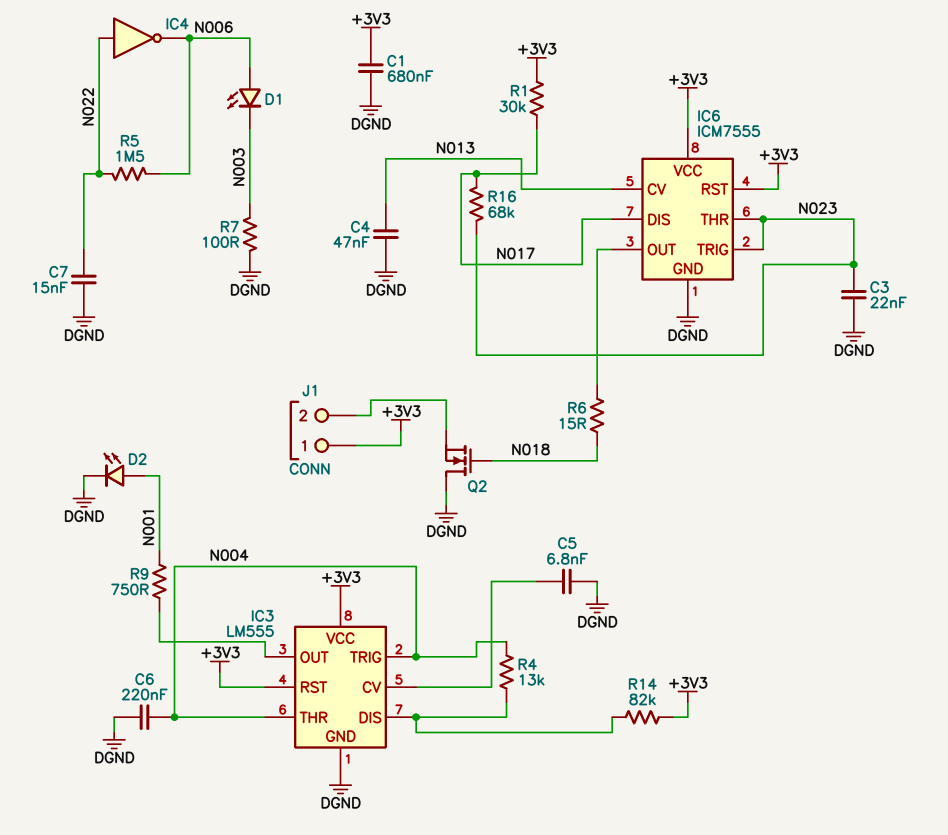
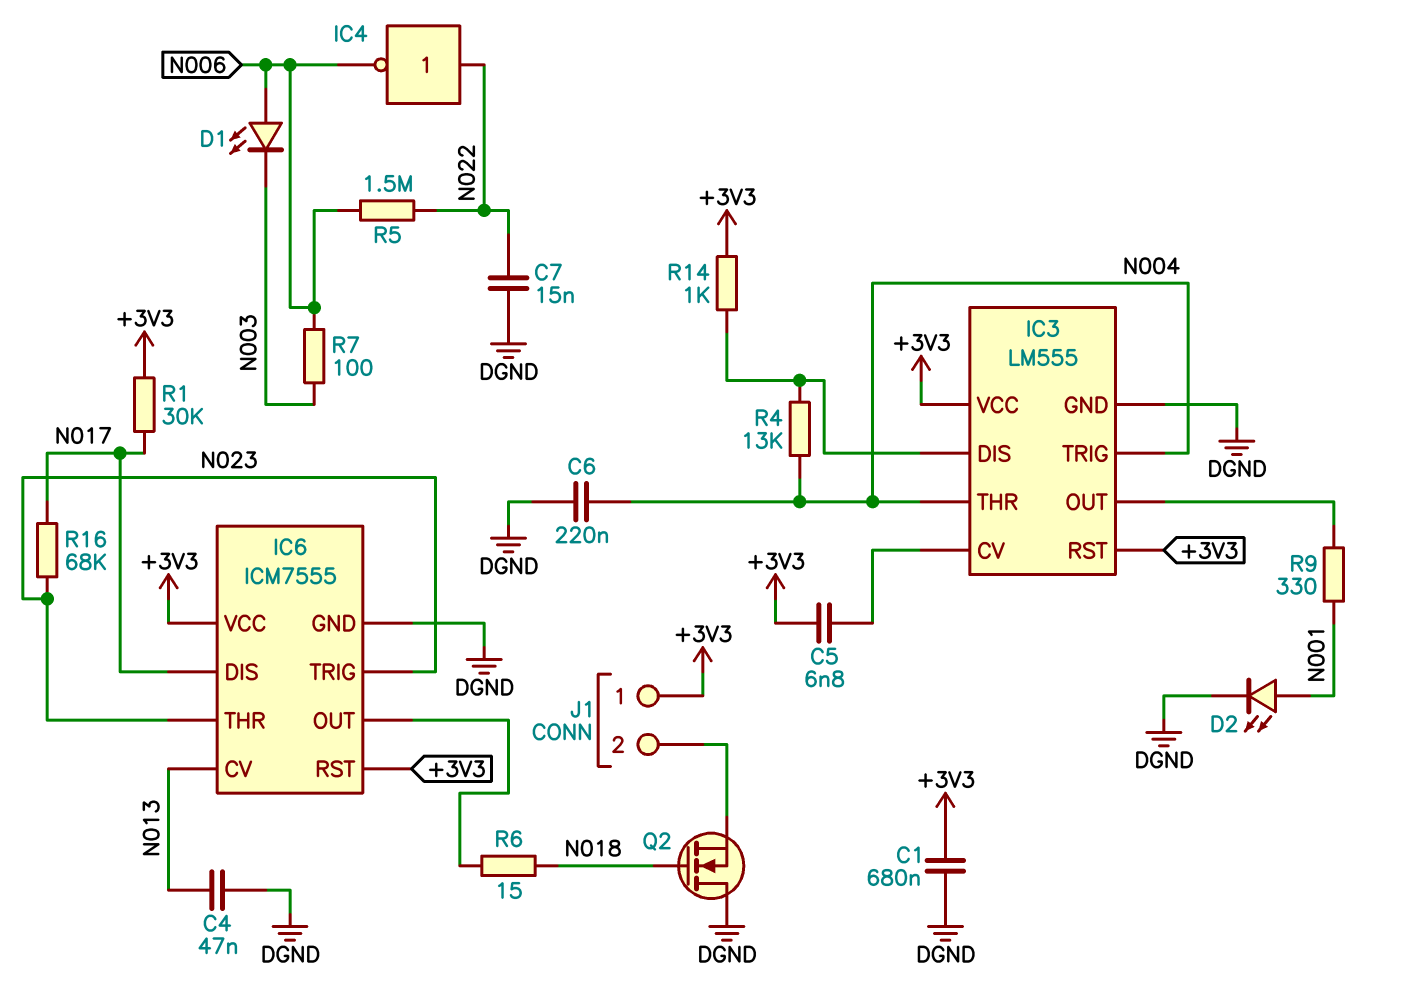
C3: 22nF (DGND, N023) -> none
C5: 6.8nF (DGND, IC3/CV) -> 6.8nF (+3V3, IC3/CV)
R7: 100 (DGND, N003) -> 100 (N003, N006)
R9: 750 (IC3/OUT, N001) -> 330 (IC3/OUT, N001)
R14: 82k (+3V3, IC3/DIS) -> 1k (+3V3, IC3/DIS)

